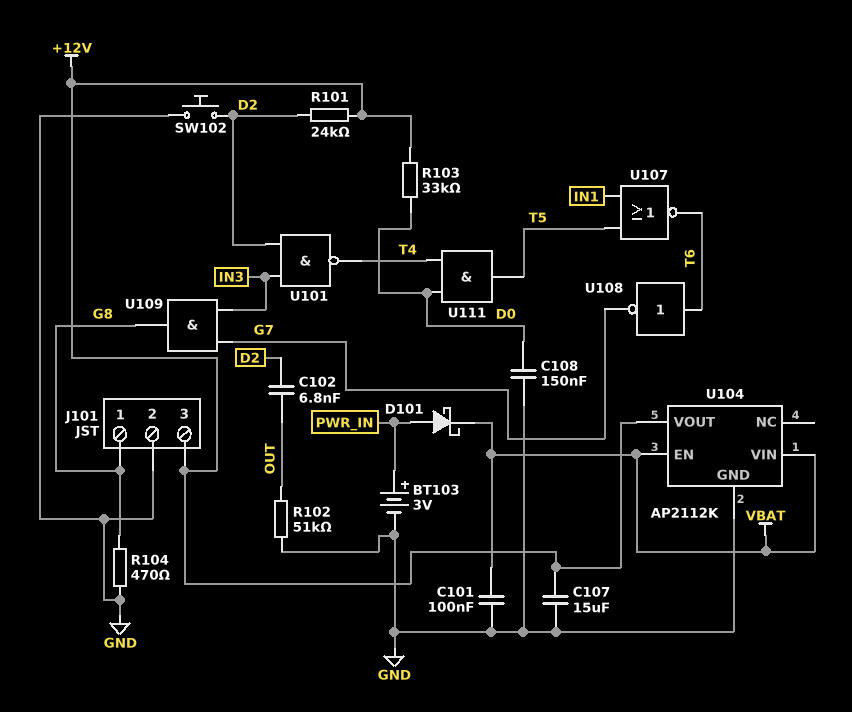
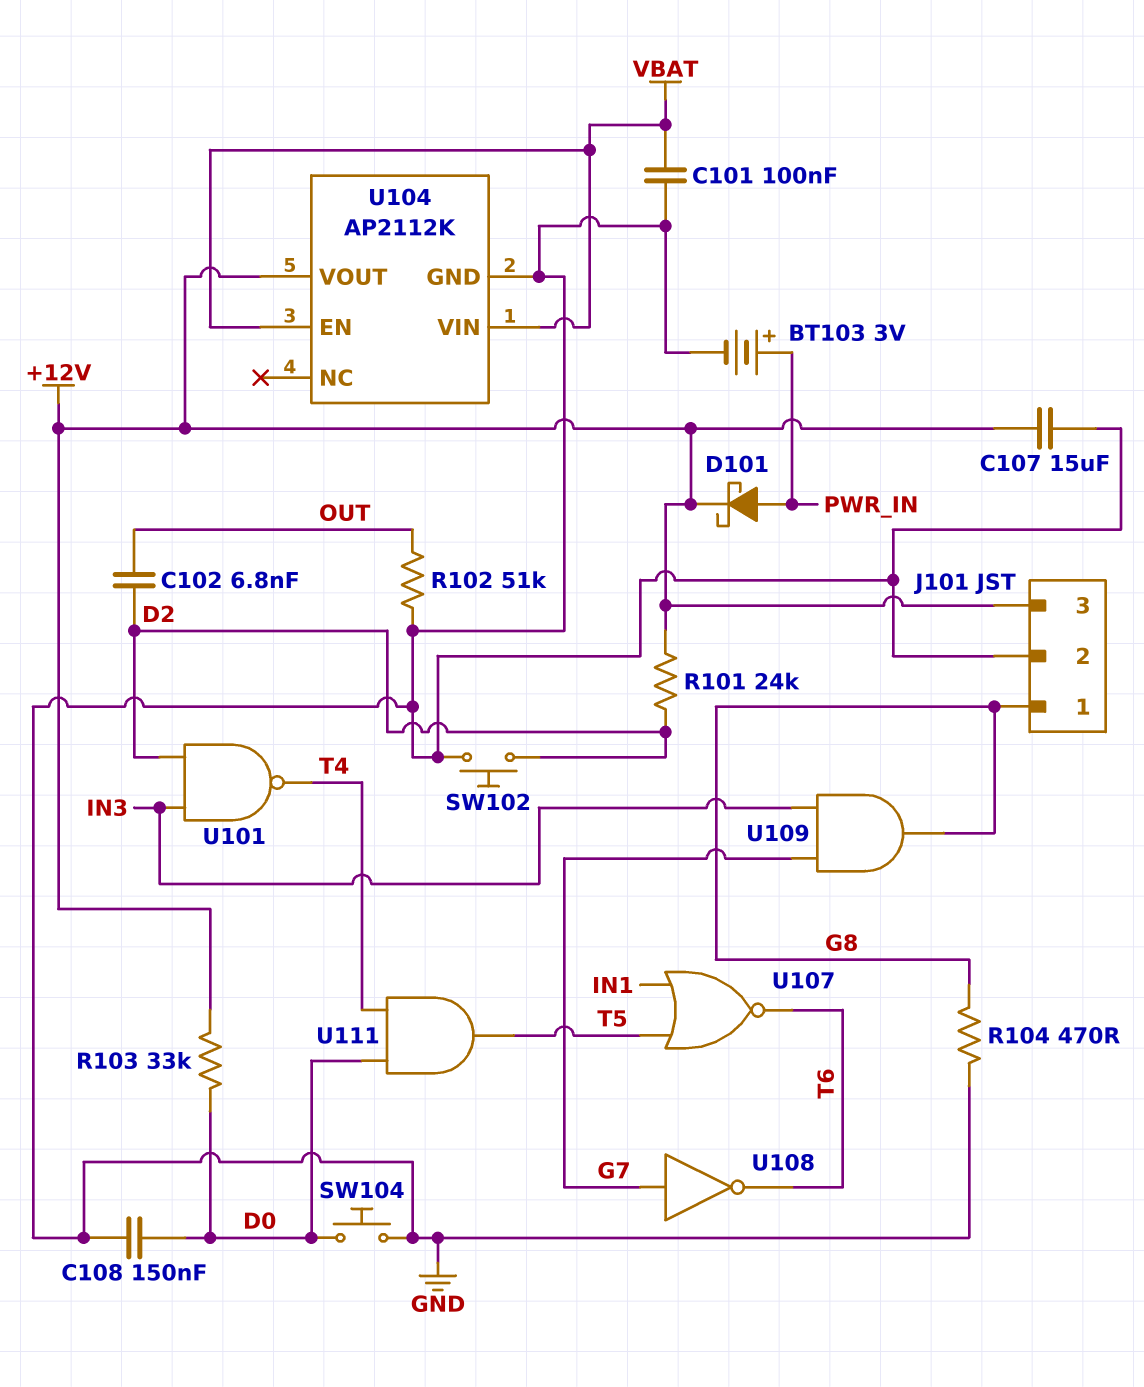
D101: schottky (A PWR_IN, K VBAT) -> schottky (A PWR_IN, K +12V)
SW104: none -> button (D0, GND)
U108: NOT (in T6, out G7) -> NOT (in G7, out T6)

